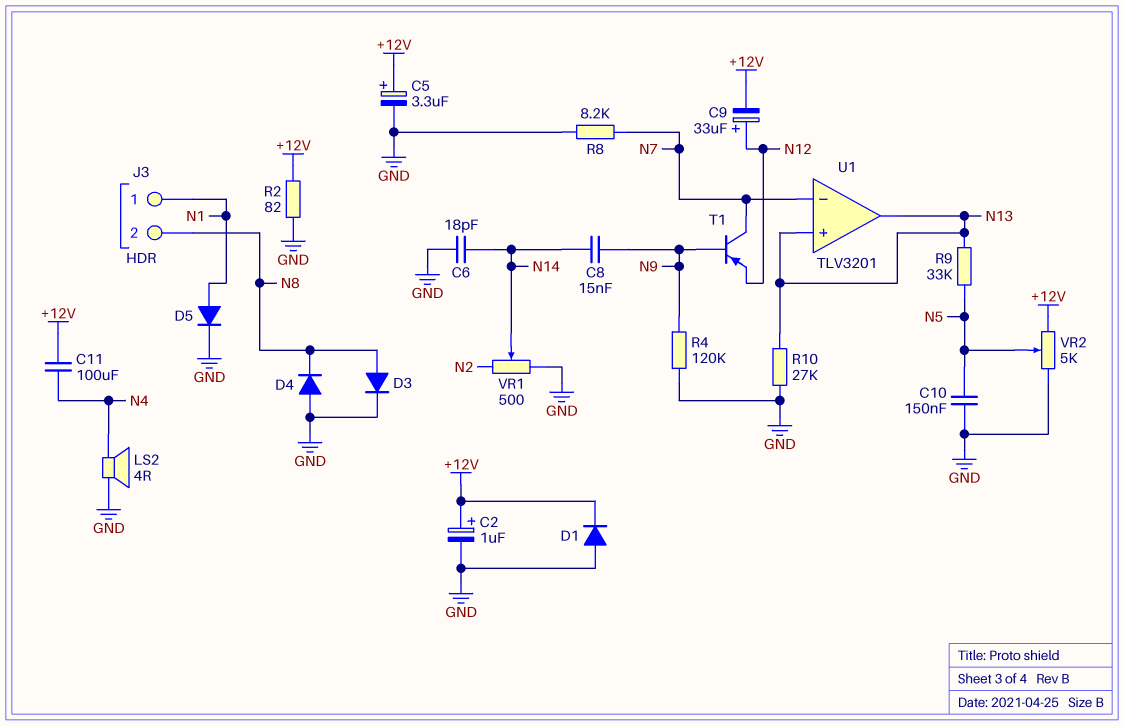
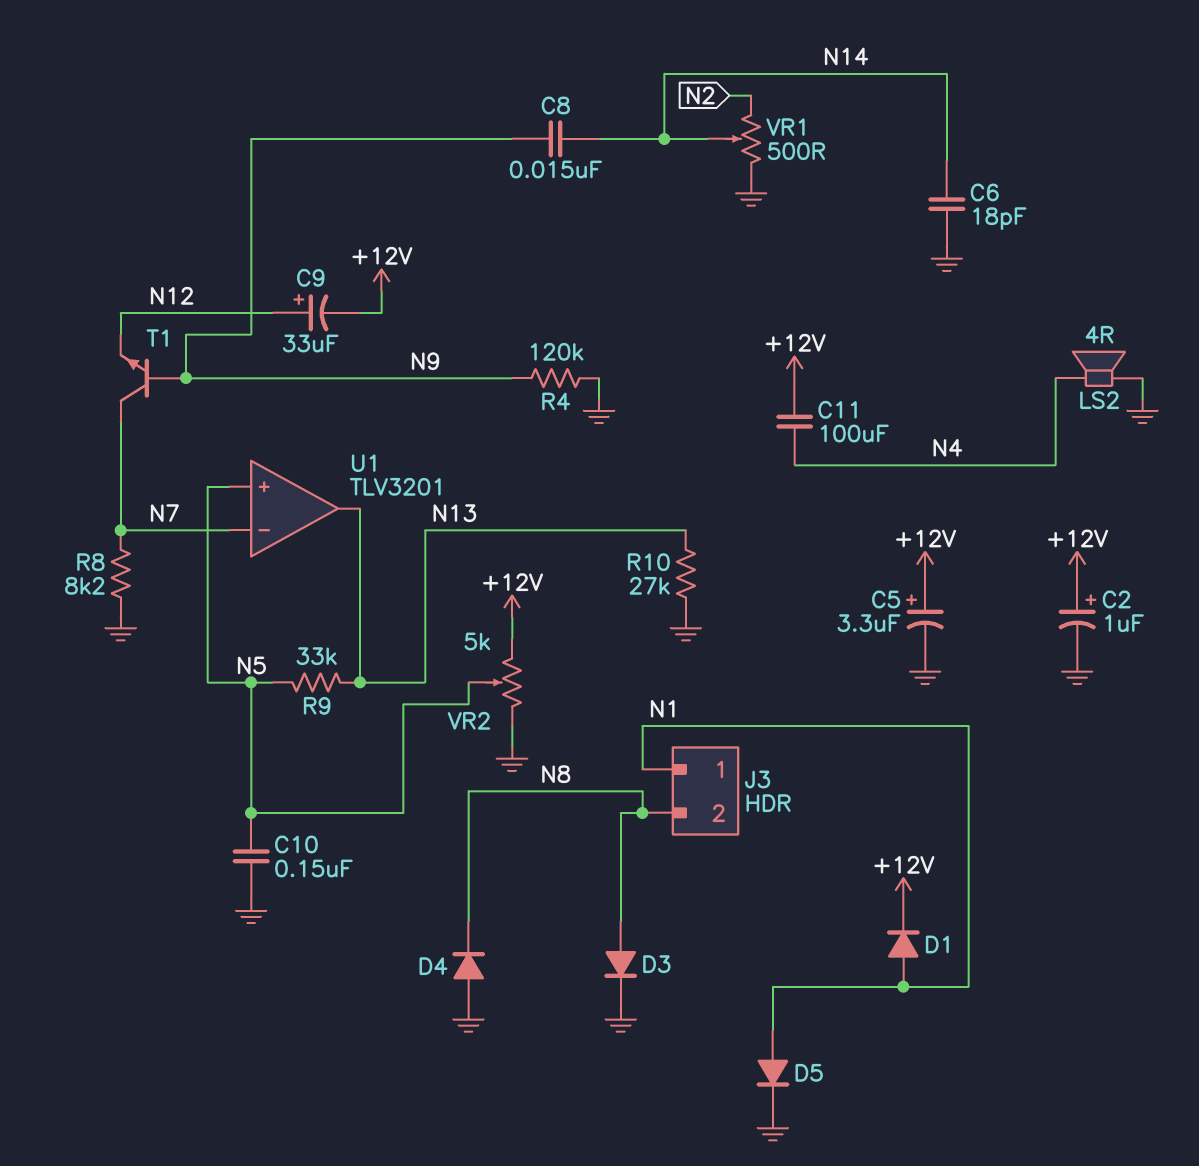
D1: diode (A GND, K +12V) -> diode (A N1, K +12V)
R2: 82 (+12V, GND) -> none
T1: PNP (B N9, C N7, E N12) -> NPN (B N9, C N7, E N12)
U1 pin in+: N13 -> N5

